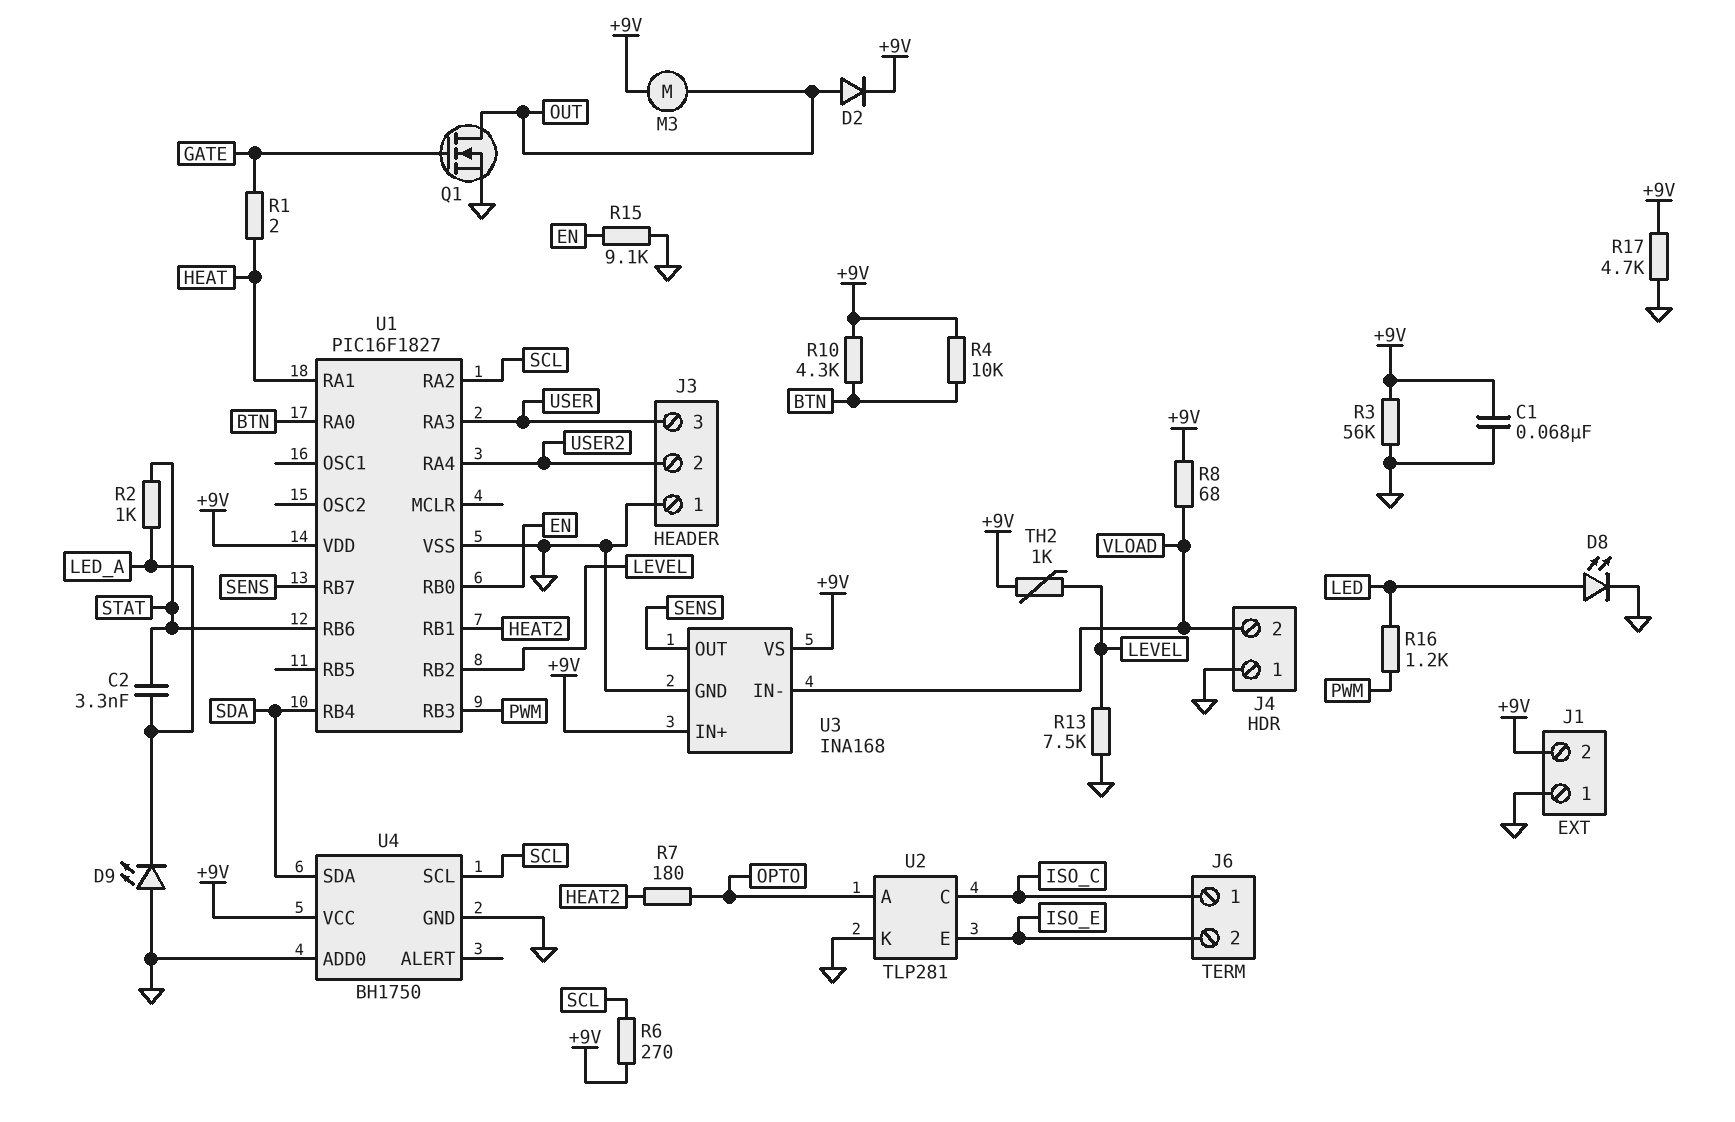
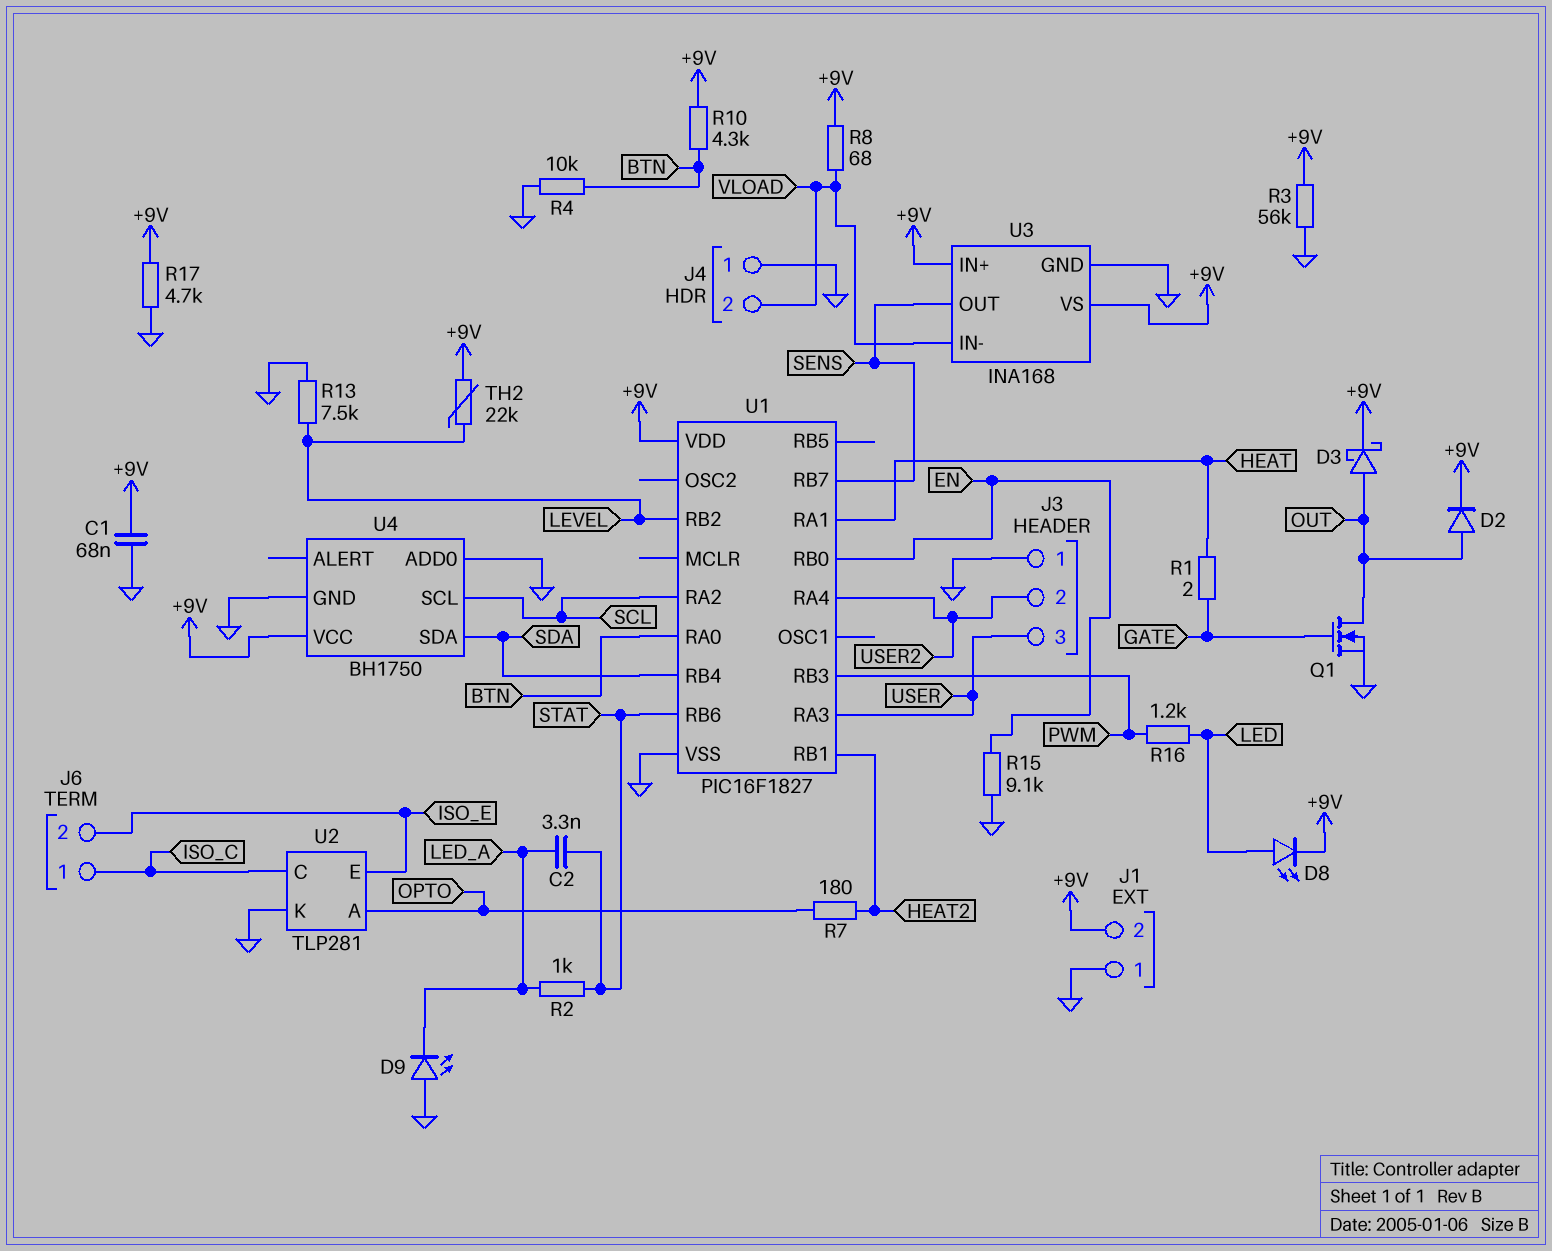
D3: none -> schottky (A OUT, K +9V)
D8: LED (A LED, K GND) -> LED (A LED, K +9V)
M3: motor (+9V, OUT) -> none
R4: 10k (+9V, BTN) -> 10k (BTN, GND)
R6: 270 (+9V, SCL) -> none
TH2: 1k (+9V, LEVEL) -> 22k (+9V, LEVEL)

